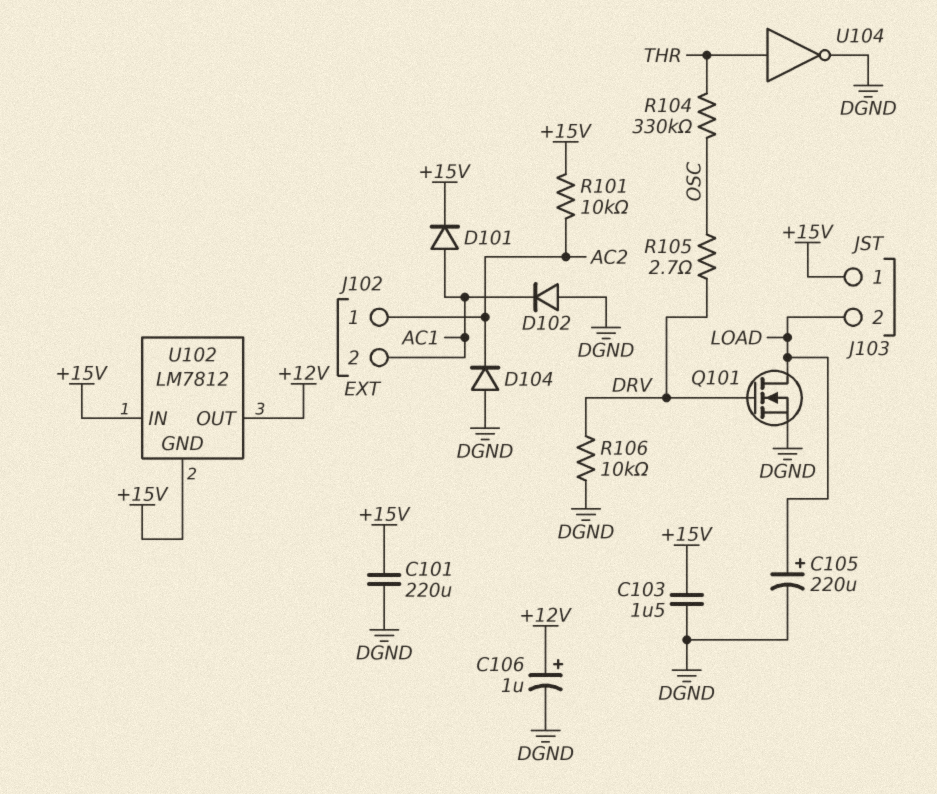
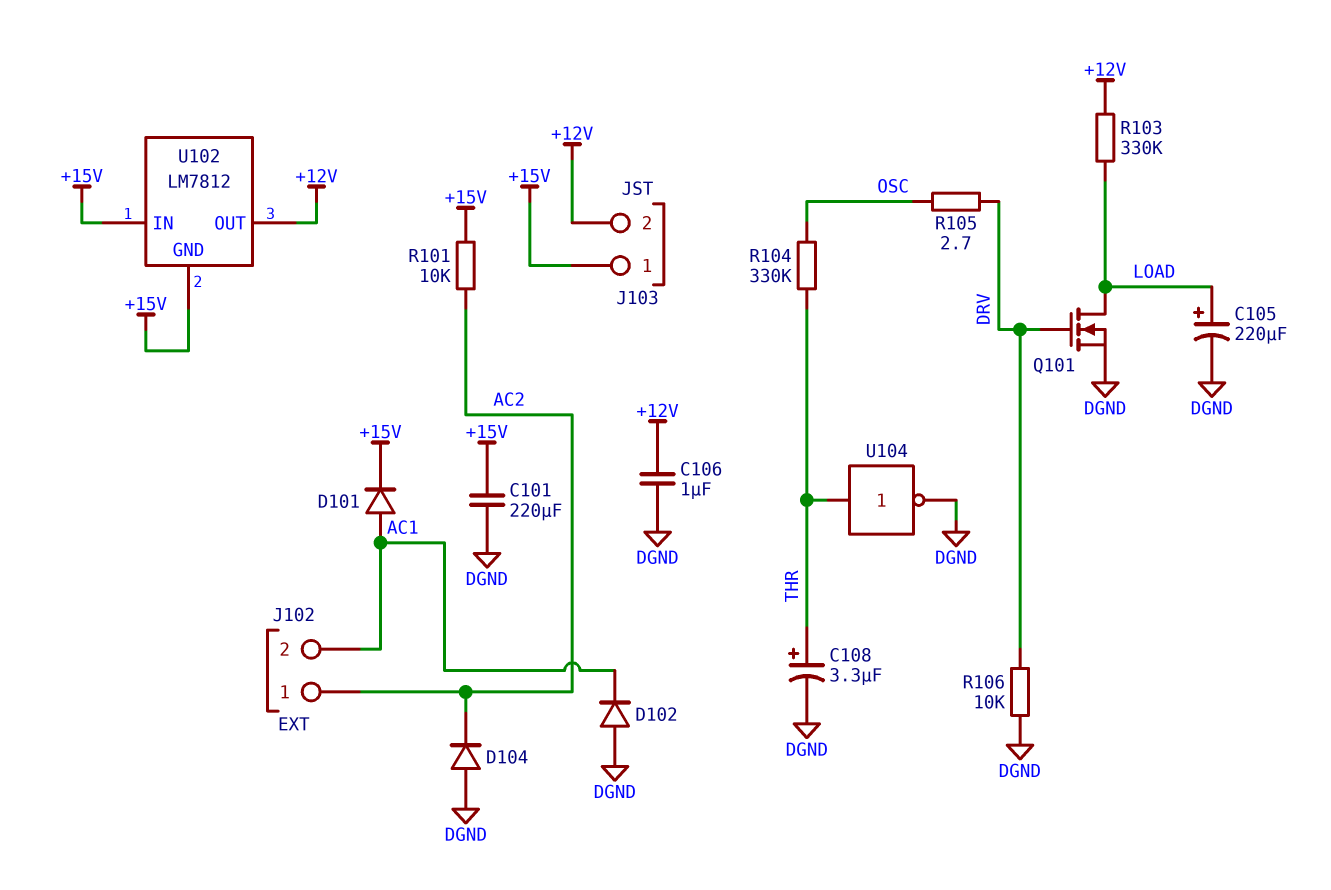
C103: 1.5uF (+15V, DGND) -> none
C106: 1uF (plus +12V, minus DGND) -> 1uF (+12V, DGND)
C108: none -> 3.3uF (plus THR, minus DGND)
J103 pin 2: LOAD -> +12V
R103: none -> 330k (+12V, LOAD)

